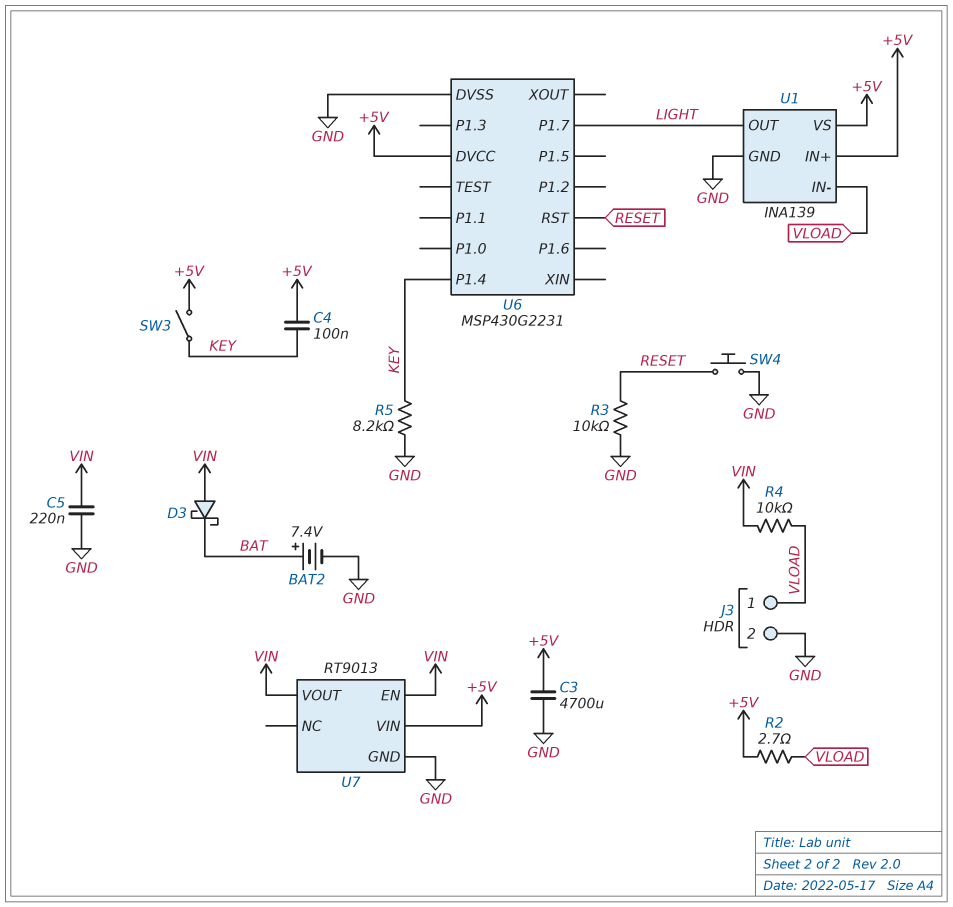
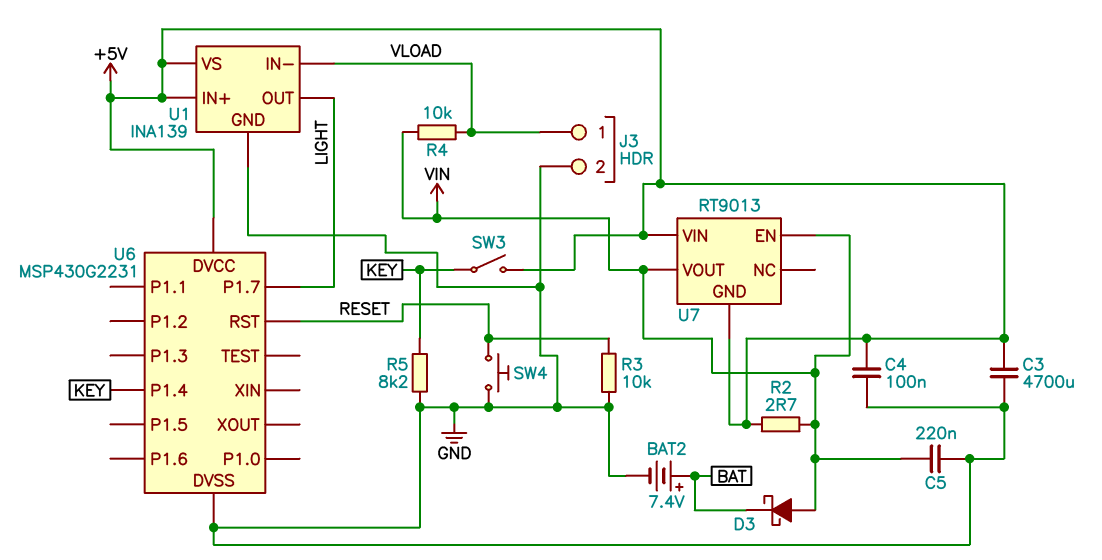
C4: 100nF (+5V, KEY) -> 100nF (+5V, GND)
R2: 2.7 (+5V, VLOAD) -> 2.7 (+5V, VIN)
U7 pin GND: GND -> +5V

